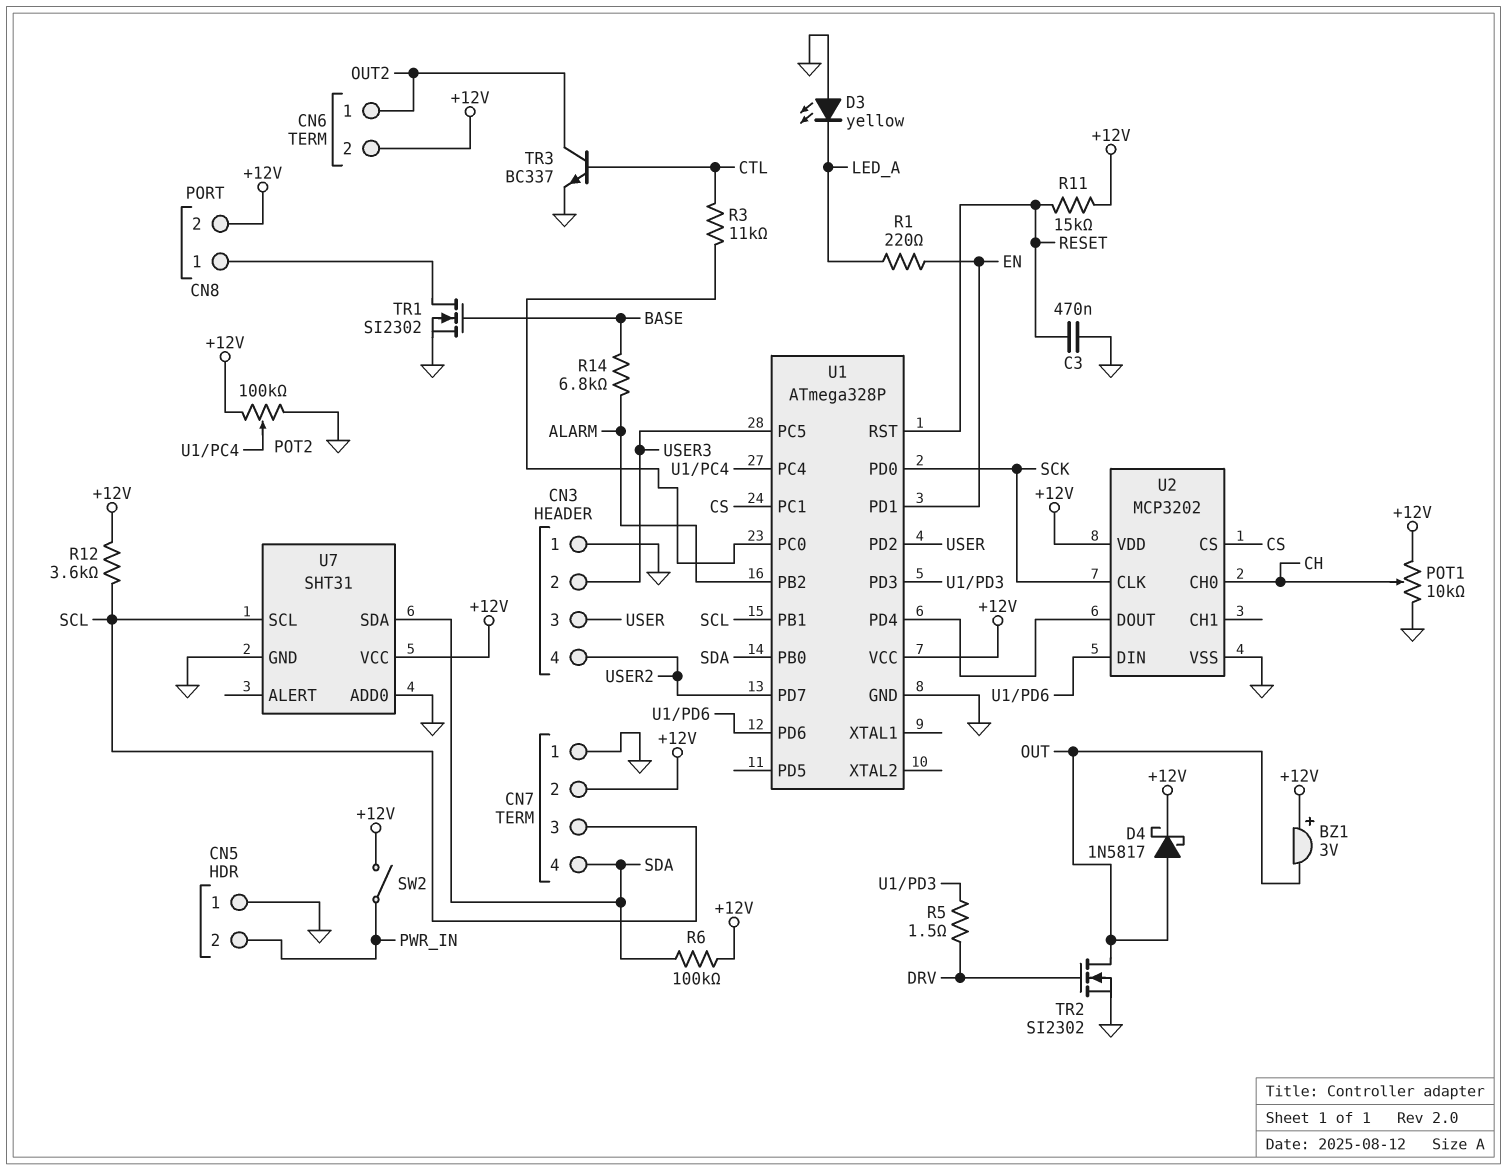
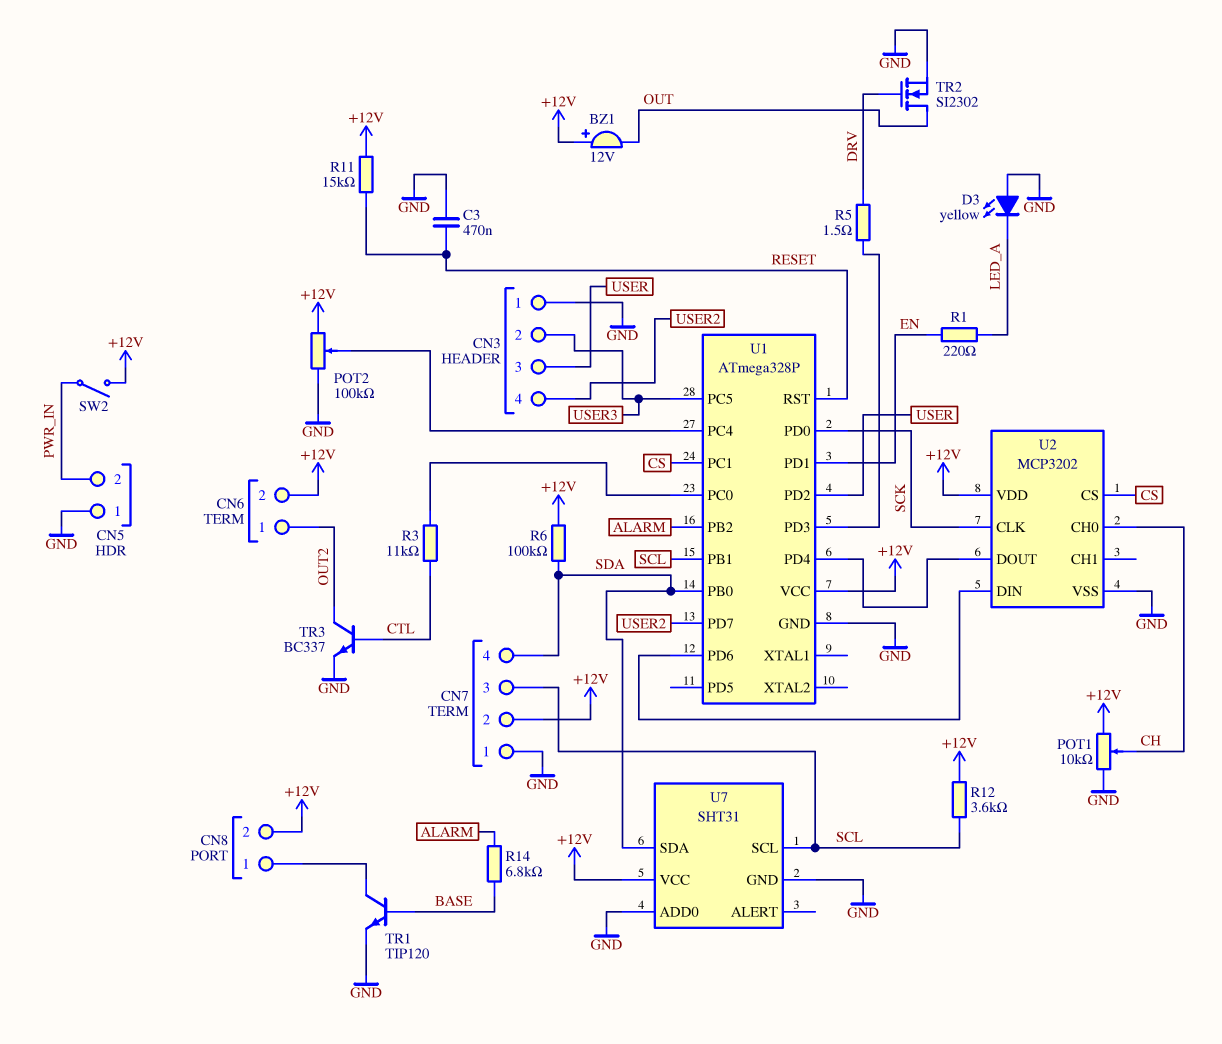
BZ1: buzzer 3V (plus +12V, minus OUT) -> buzzer 12V (plus +12V, minus OUT)
D4: schottky 1N5817 (A OUT, K +12V) -> none
TR1: NMOS SI2302 (G BASE, D CN8/1, S GND) -> NPN TIP120 (B BASE, C CN8/1, E GND)

